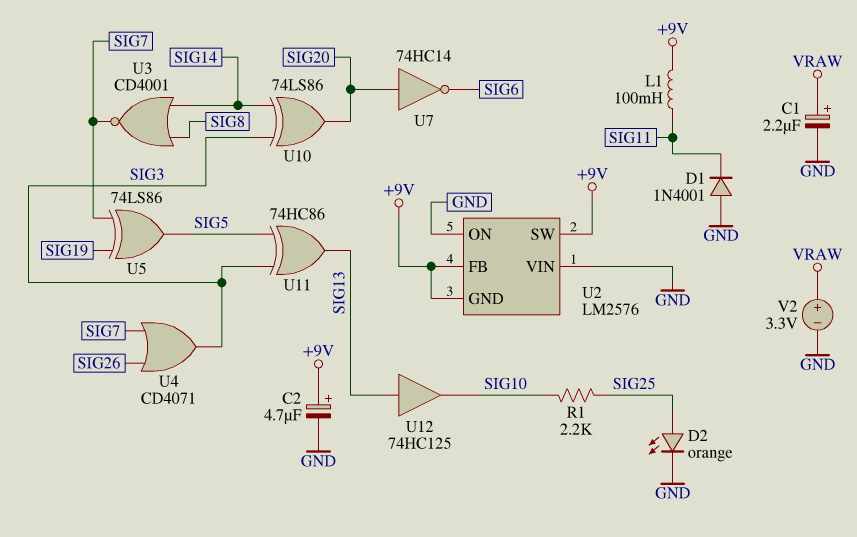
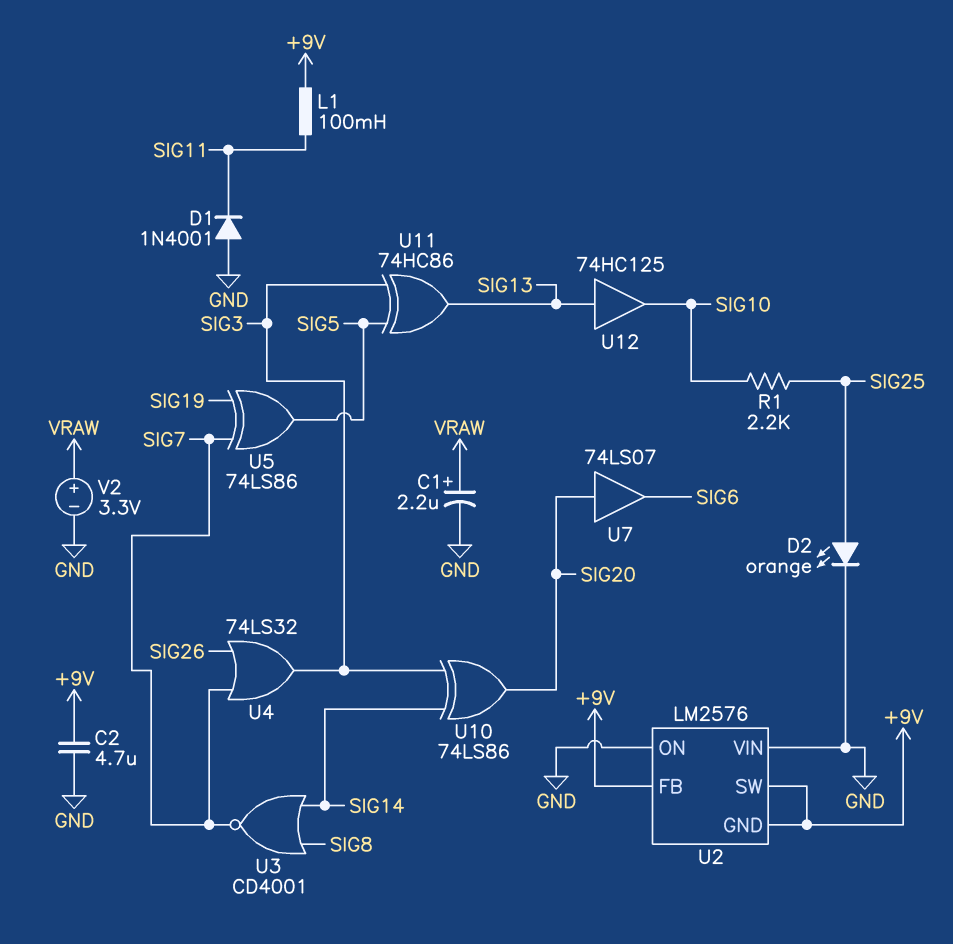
C2: 4.7uF (plus +9V, minus GND) -> 4.7uF (+9V, GND)
U4: OR CD4071 (in SIG7, in SIG26, out SIG3) -> OR 74LS32 (in SIG7, in SIG26, out SIG3)
U7: NOT 74HC14 (in SIG20, out SIG6) -> buffer 74LS07 (in SIG20, out SIG6)

